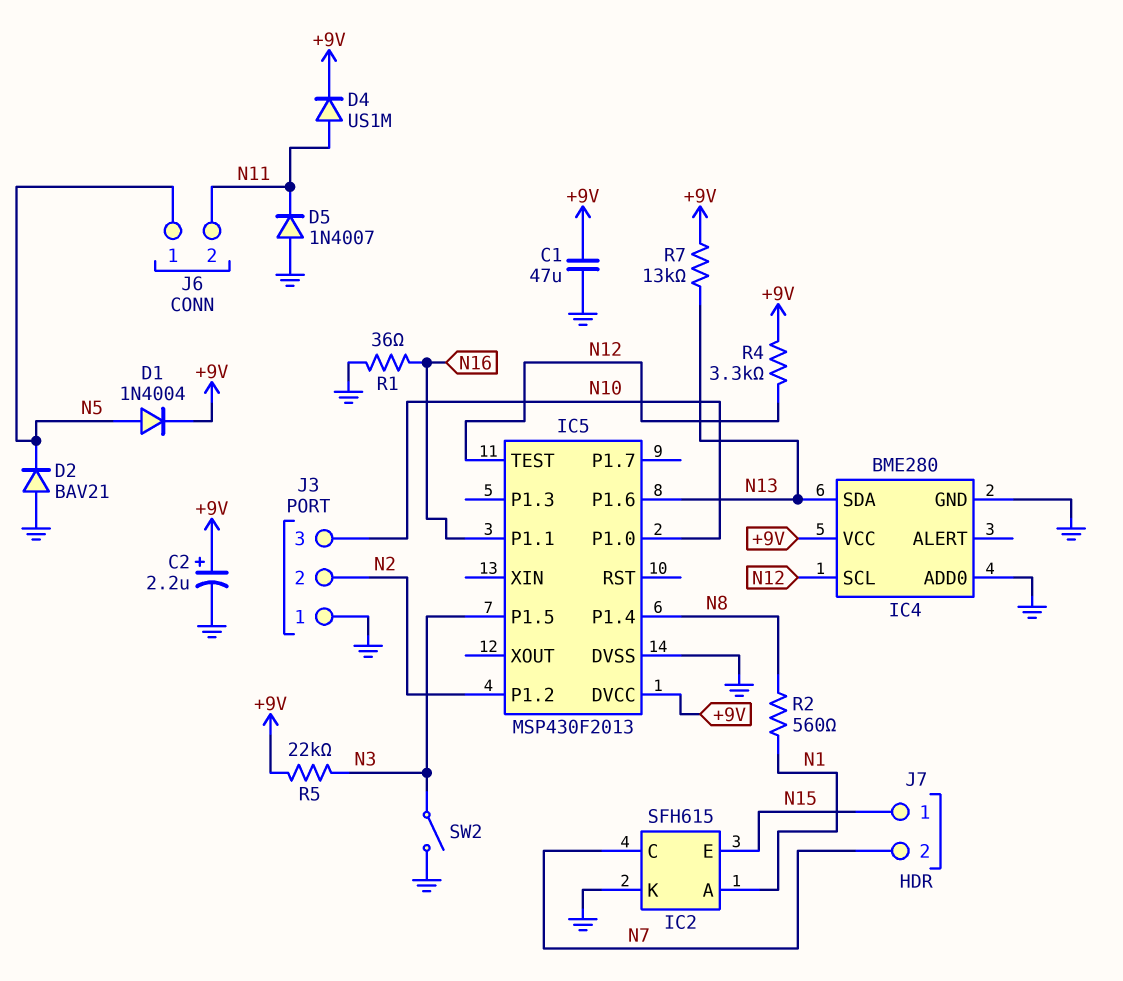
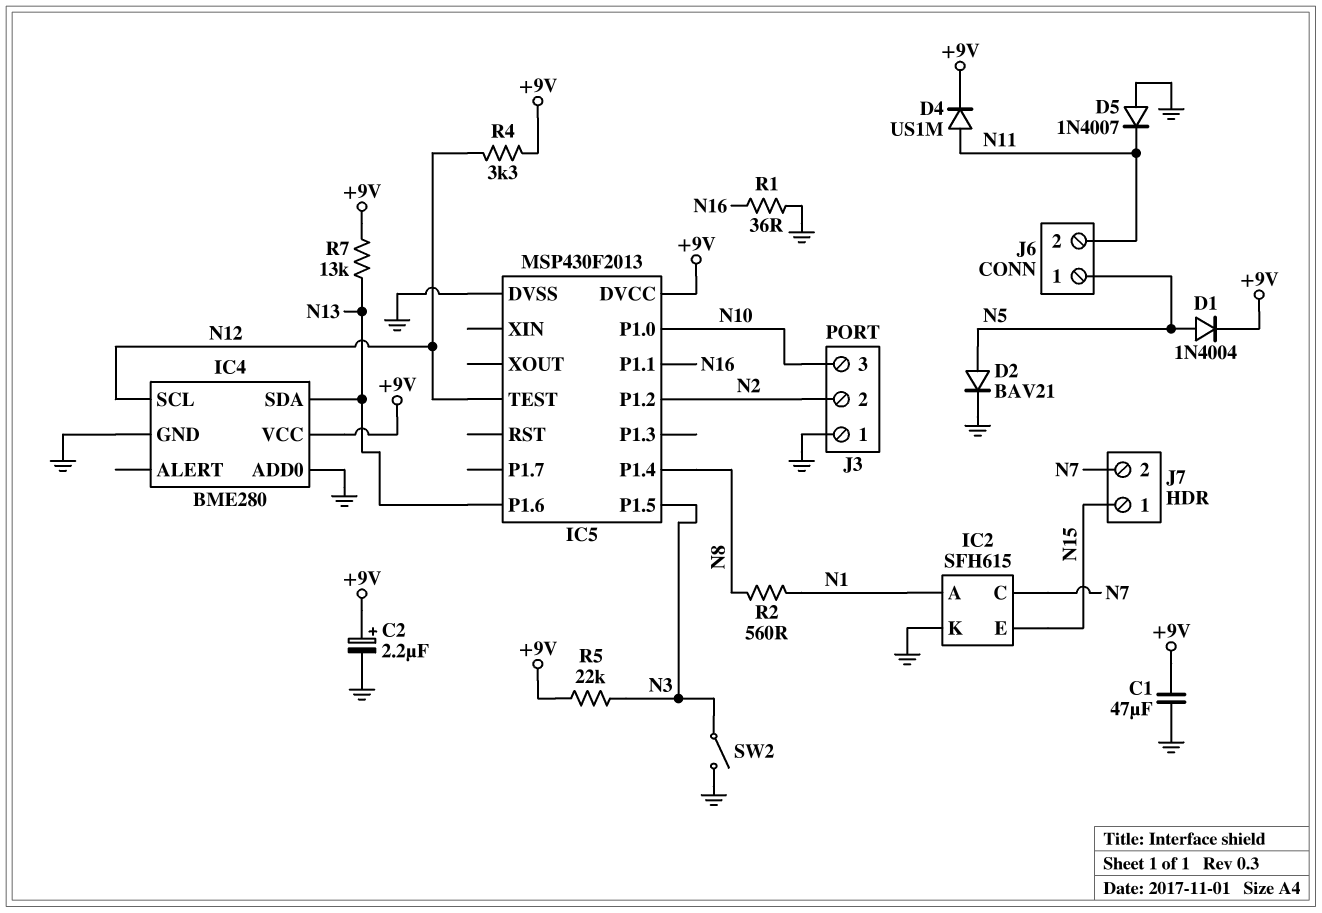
D2: diode BAV21 (A GND, K N5) -> diode BAV21 (A N5, K GND)

